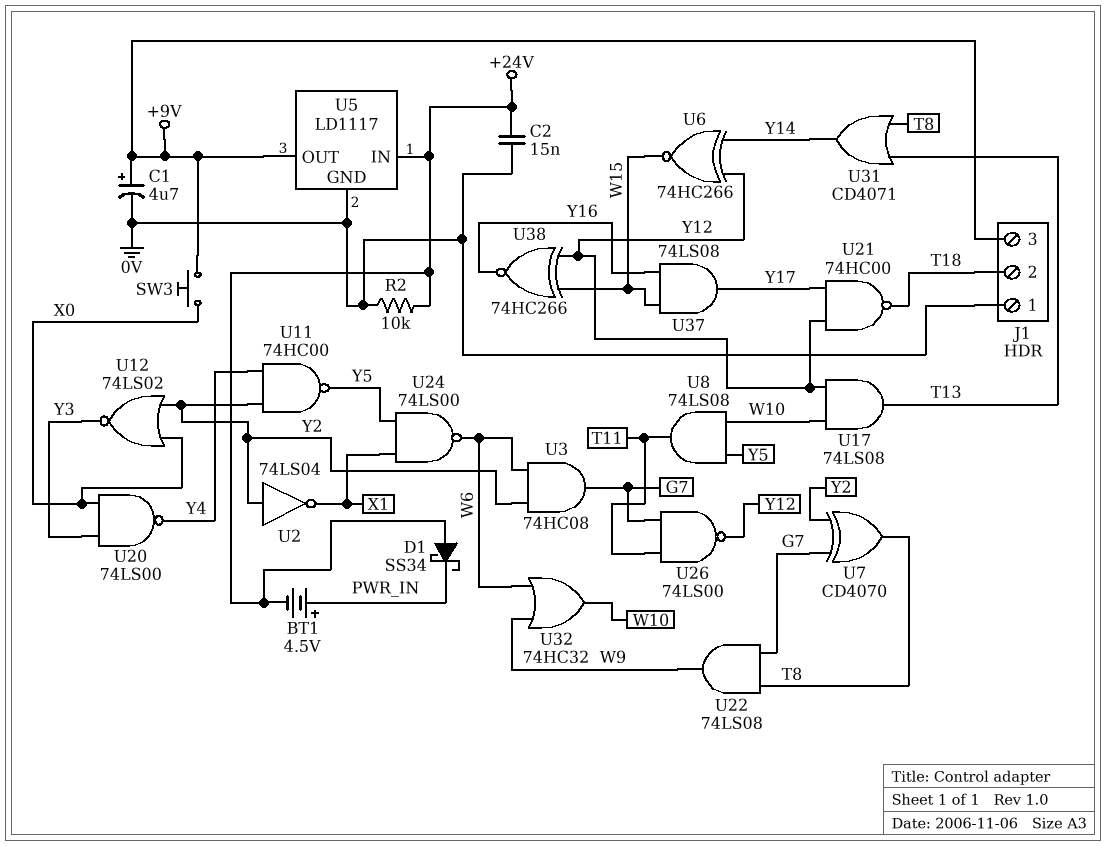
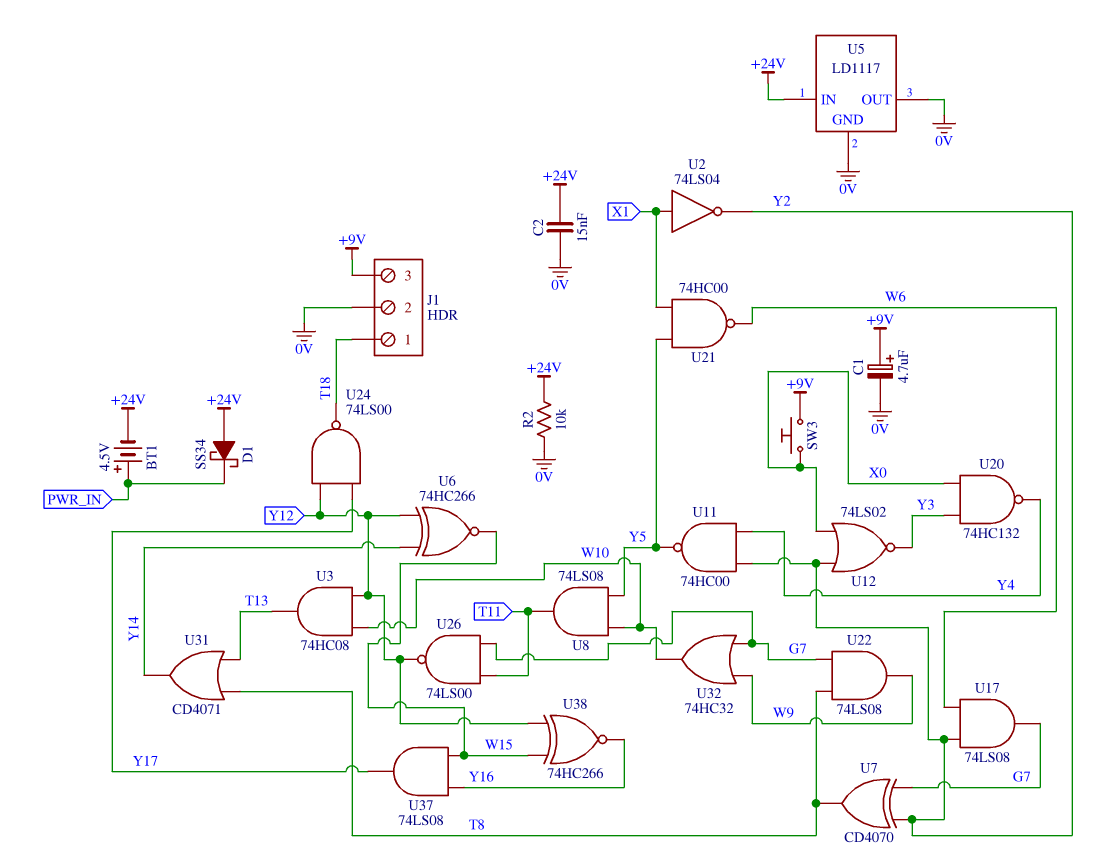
J1 pin 1: 0V -> T18
J1 pin 2: T18 -> 0V
U2: NOT 74LS04 (in Y2, out X1) -> NOT 74LS04 (in X1, out Y2)
U3: AND 74HC08 (in W6, in Y2, out G7) -> AND 74HC08 (in W10, in Y12, out T13)
U5 pin OUT: +9V -> 0V
U17: AND 74LS08 (in W10, in Y12, out T13) -> AND 74LS08 (in W6, in Y2, out G7)
U20: NAND 74LS00 (in X0, in Y3, out Y4) -> NAND 74HC132 (in X0, in Y3, out Y4)
U21: NAND 74HC00 (in Y12, in Y17, out T18) -> NAND 74HC00 (in X1, in Y5, out W6)
U24: NAND 74LS00 (in X1, in Y5, out W6) -> NAND 74LS00 (in Y12, in Y17, out T18)
U32: OR 74HC32 (in W6, in W9, out W10) -> OR 74HC32 (in G7, in W9, out W10)

